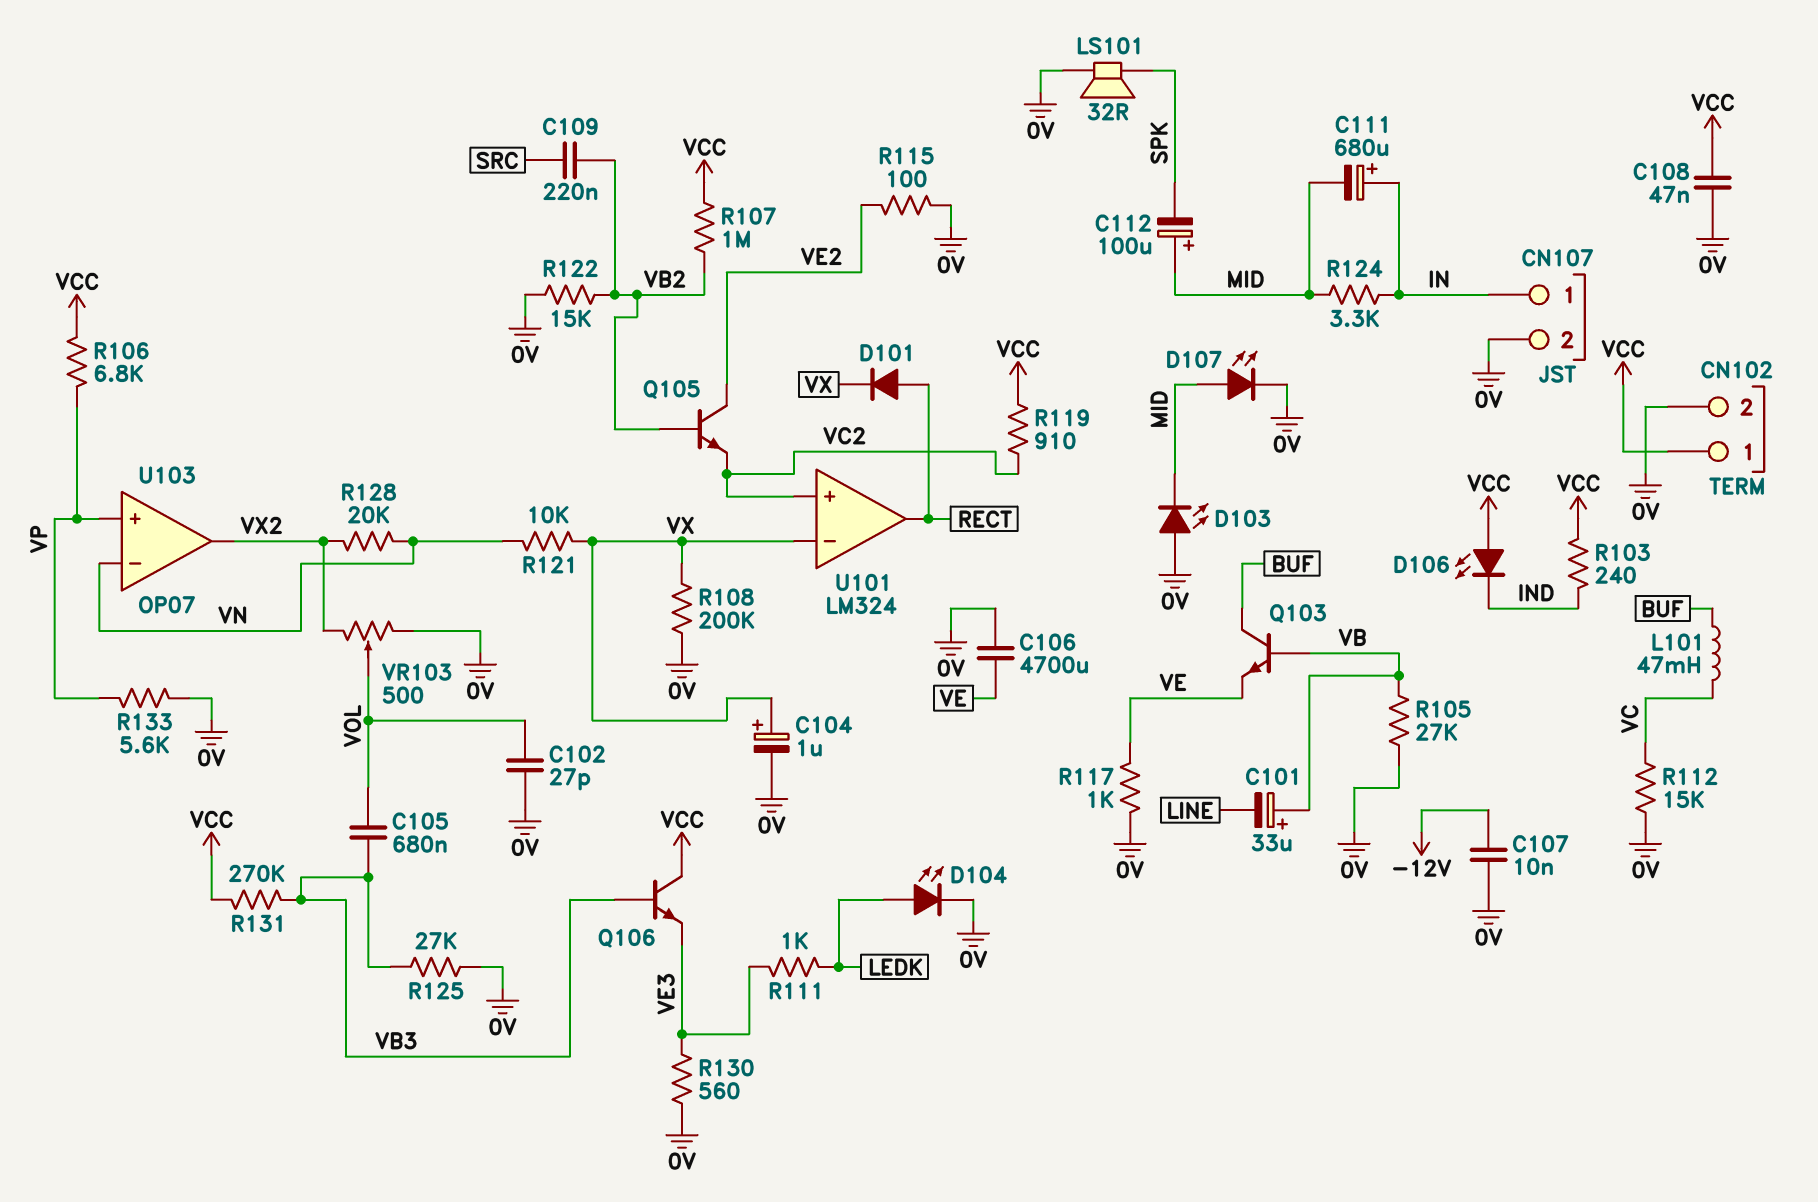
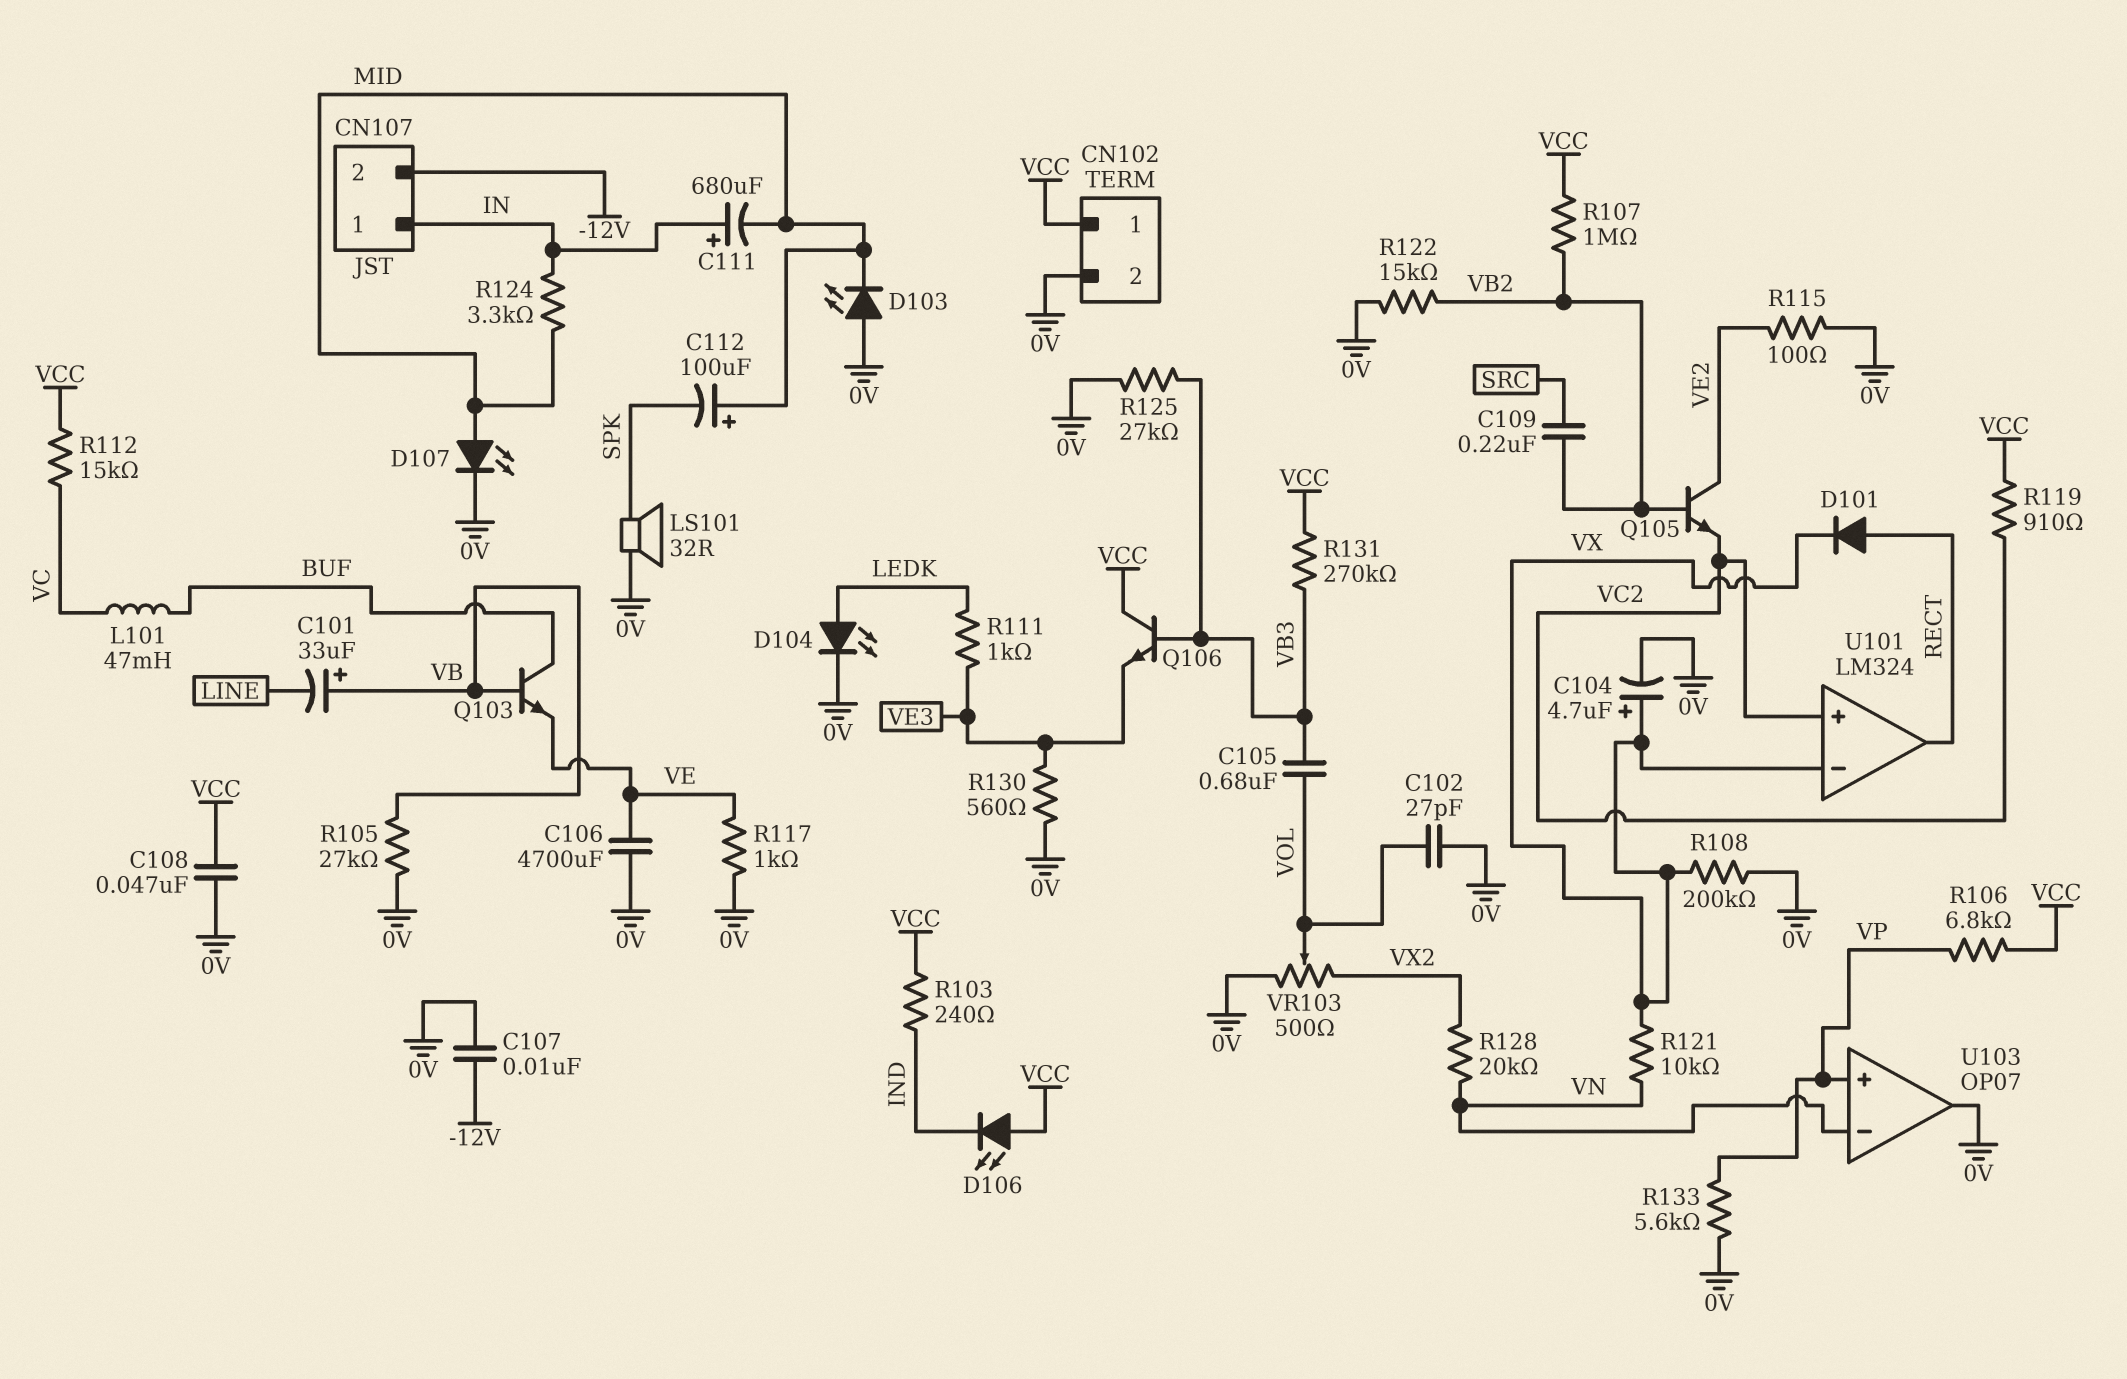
C104: 1uF (plus VX, minus 0V) -> 4.7uF (plus VX, minus 0V)
CN107 pin 2: 0V -> -12V
R112: 15k (0V, VC) -> 15k (VC, VCC)
U103 pin out: VX2 -> 0V

